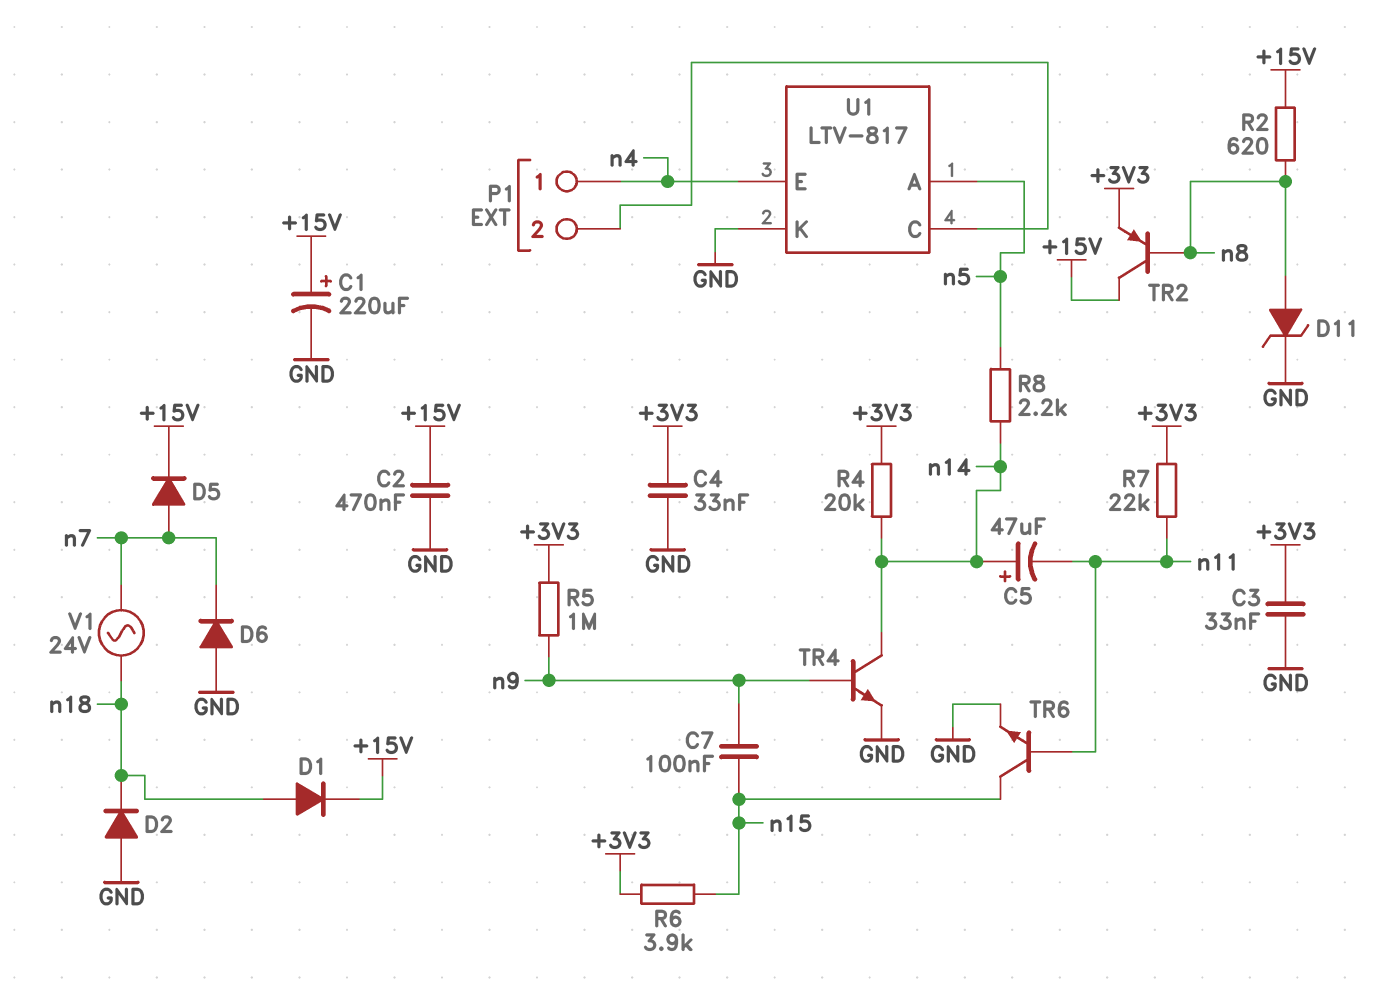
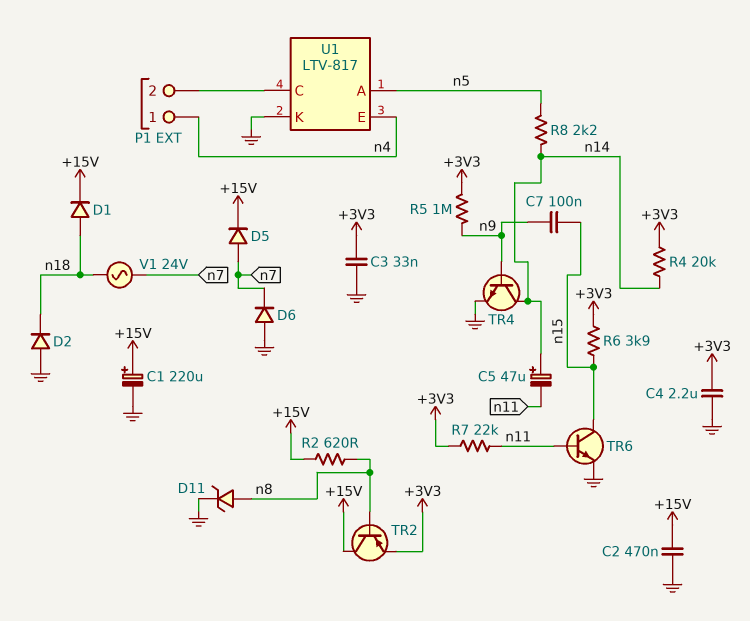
C4: 33nF (+3V3, GND) -> 2.2uF (+3V3, GND)

